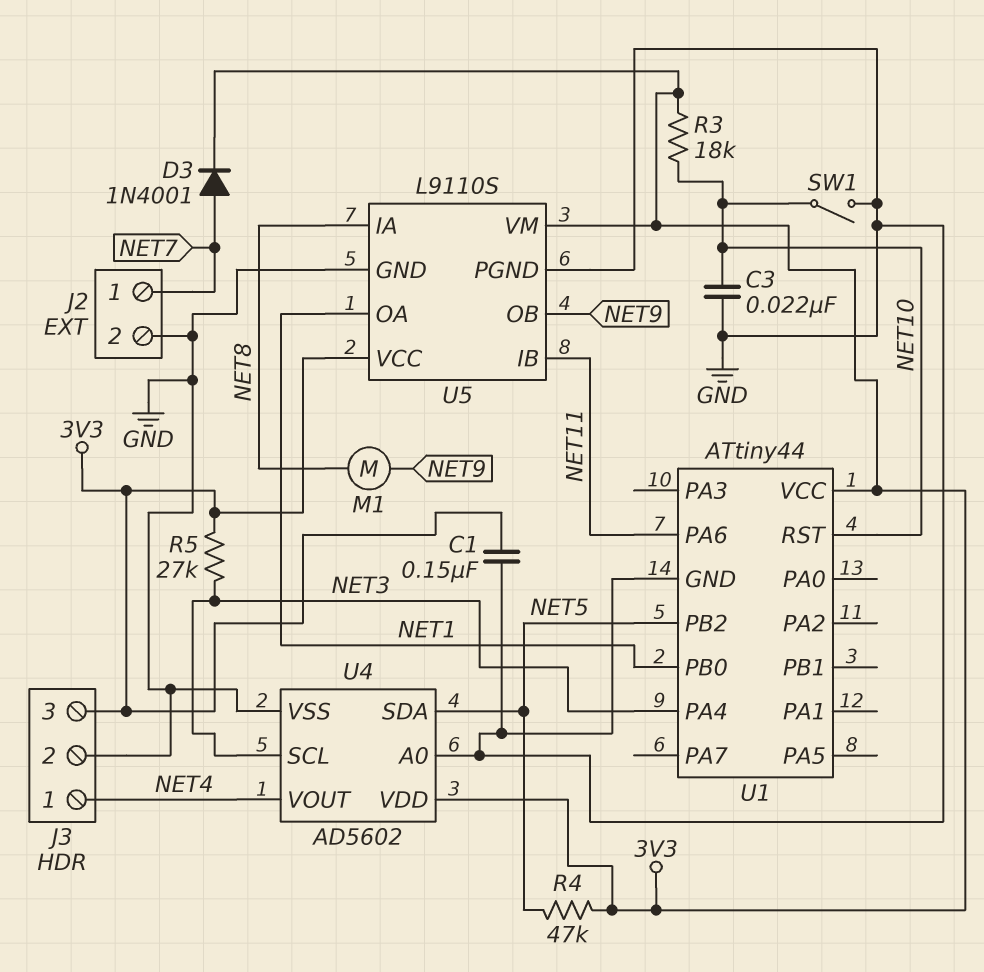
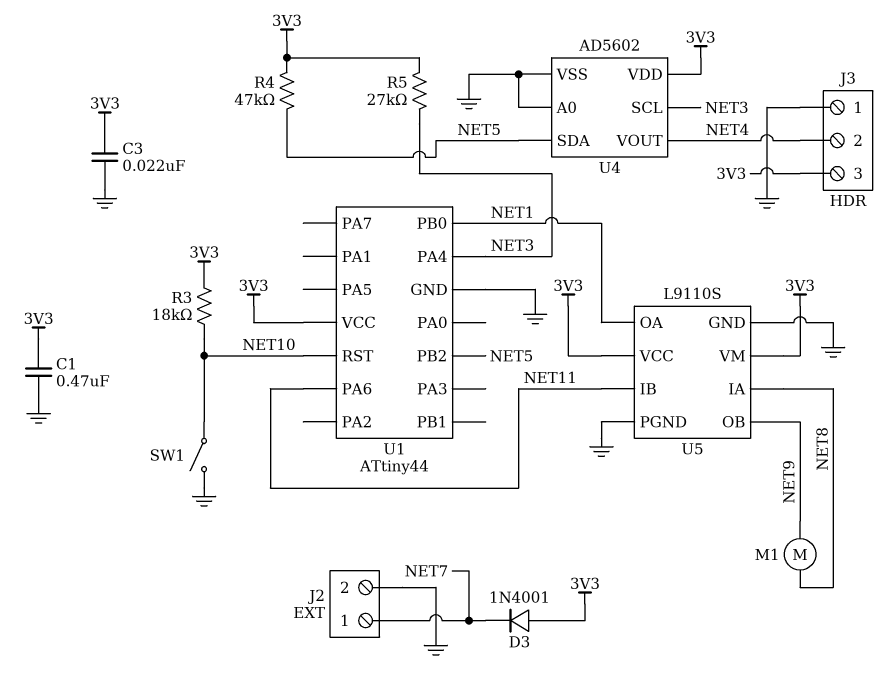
C1: 150nF (3V3, GND) -> 470nF (3V3, GND)
C3: 22nF (GND, NET10) -> 22nF (3V3, GND)
D3: diode 1N4001 (A NET7, K 3V3) -> diode 1N4001 (A 3V3, K NET7)
J3 pin 1: NET4 -> GND
J3 pin 2: GND -> NET4

